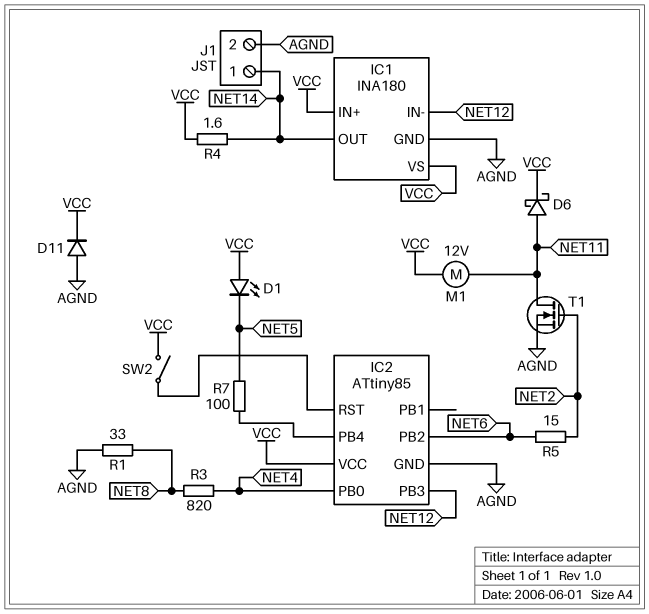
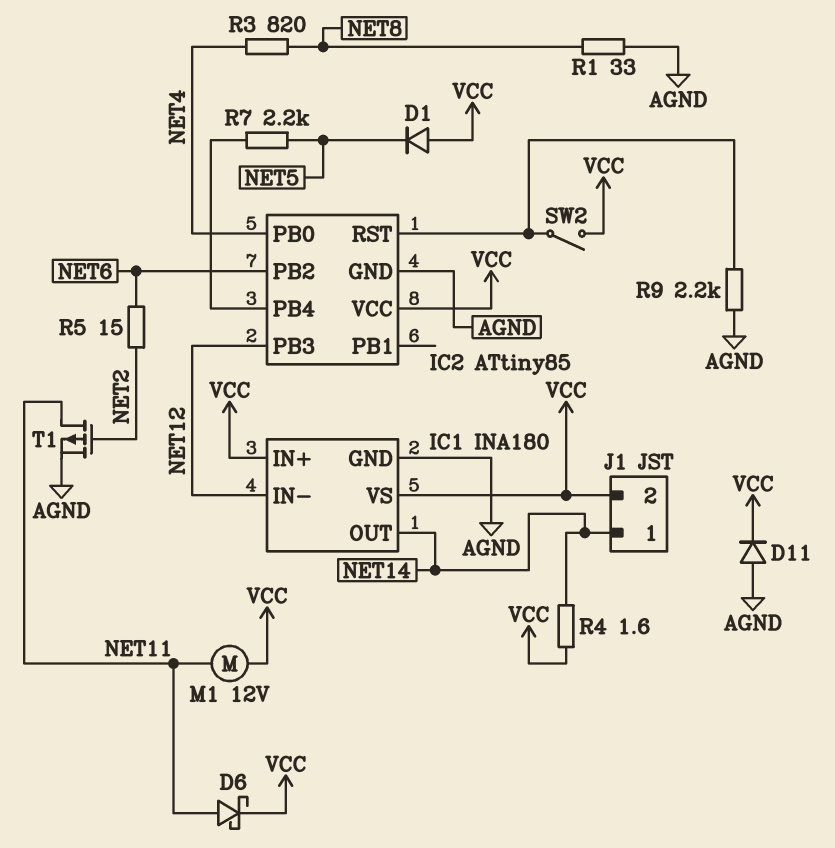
D1: LED (A VCC, K NET5) -> diode (A VCC, K NET5)
J1 pin 2: AGND -> VCC
R7: 100 (IC2/PB4, NET5) -> 2.2k (IC2/PB4, NET5)
R9: none -> 2.2k (AGND, IC2/RST)
T1: NMOS (G NET2, D NET11, S AGND) -> PMOS (G NET2, D NET11, S AGND)

